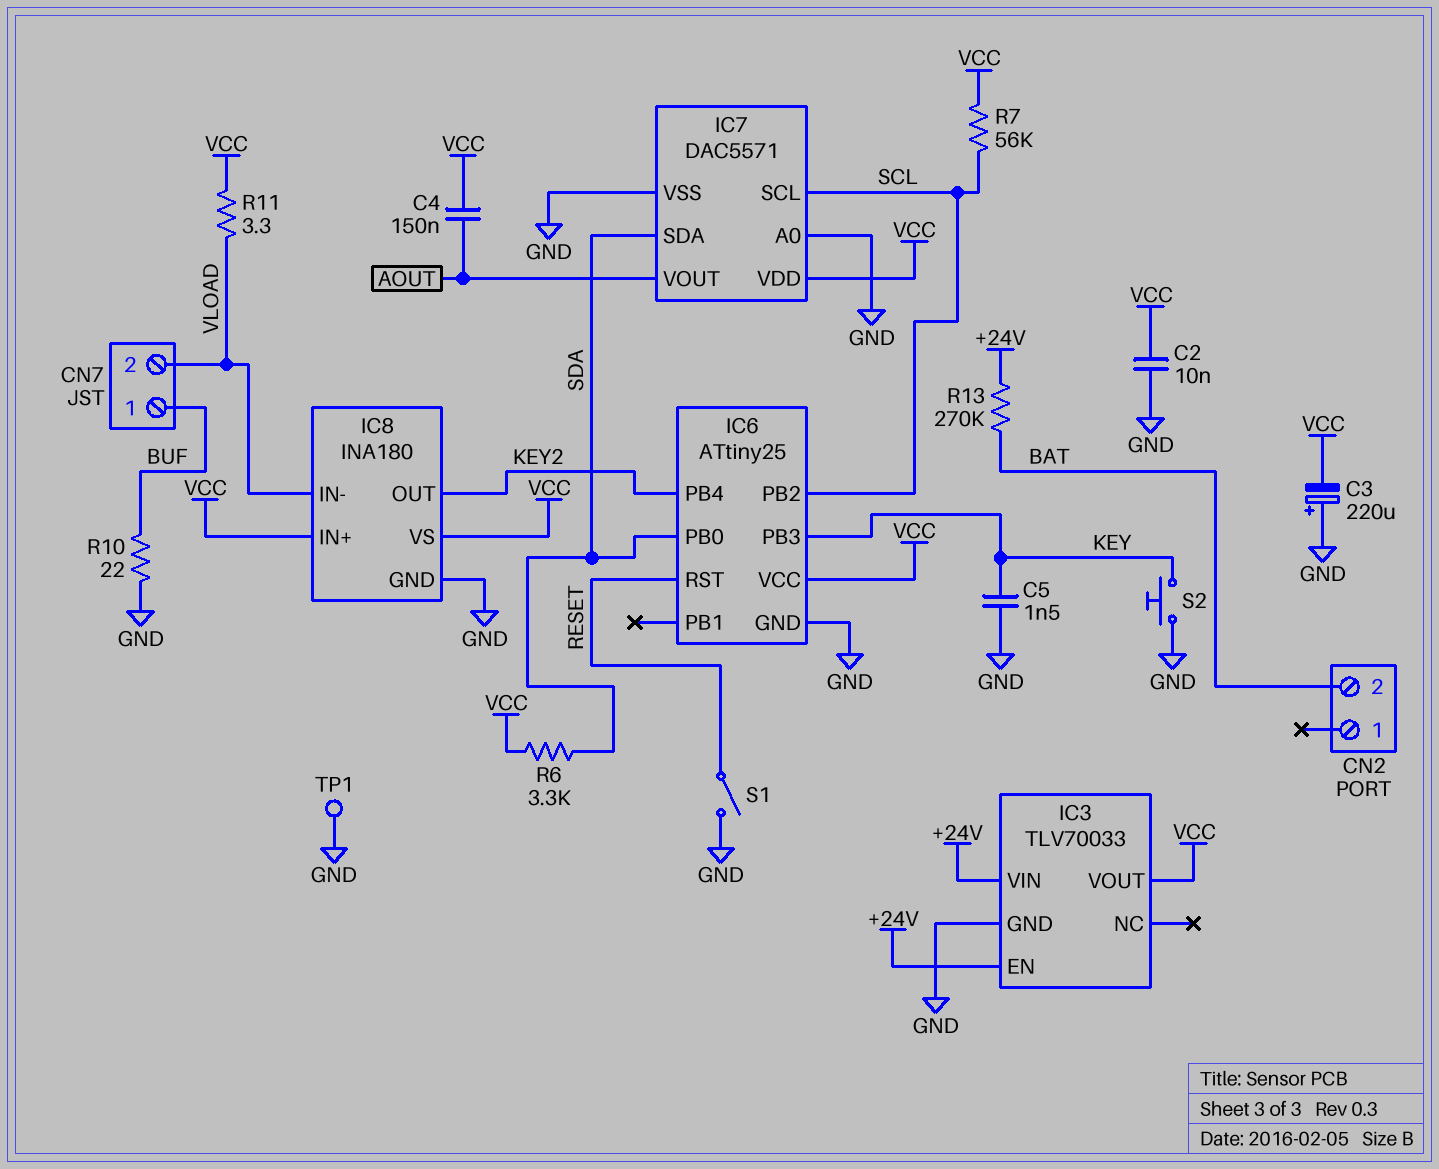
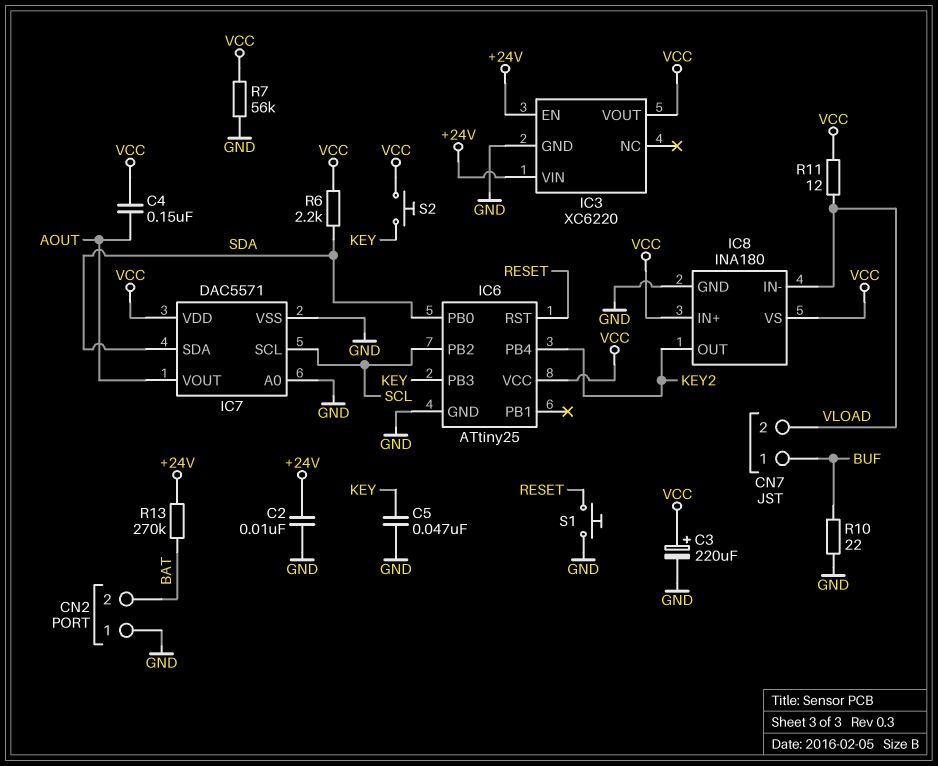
C2: 10nF (GND, VCC) -> 10nF (+24V, GND)
C3: 220uF (plus GND, minus VCC) -> 220uF (plus VCC, minus GND)
C5: 1.5nF (GND, KEY) -> 47nF (GND, KEY)
CN2 pin 1: none -> GND
IC3: TLV70033 -> XC6220
R6: 3.3k (SDA, VCC) -> 2.2k (SDA, VCC)
R7: 56k (SCL, VCC) -> 56k (GND, VCC)
R11: 3.3 (VCC, VLOAD) -> 12 (VCC, VLOAD)
S1: switch (GND, RESET) -> button (GND, RESET)
S2: button (GND, KEY) -> button (KEY, VCC)
TP1: test point (GND) -> none

